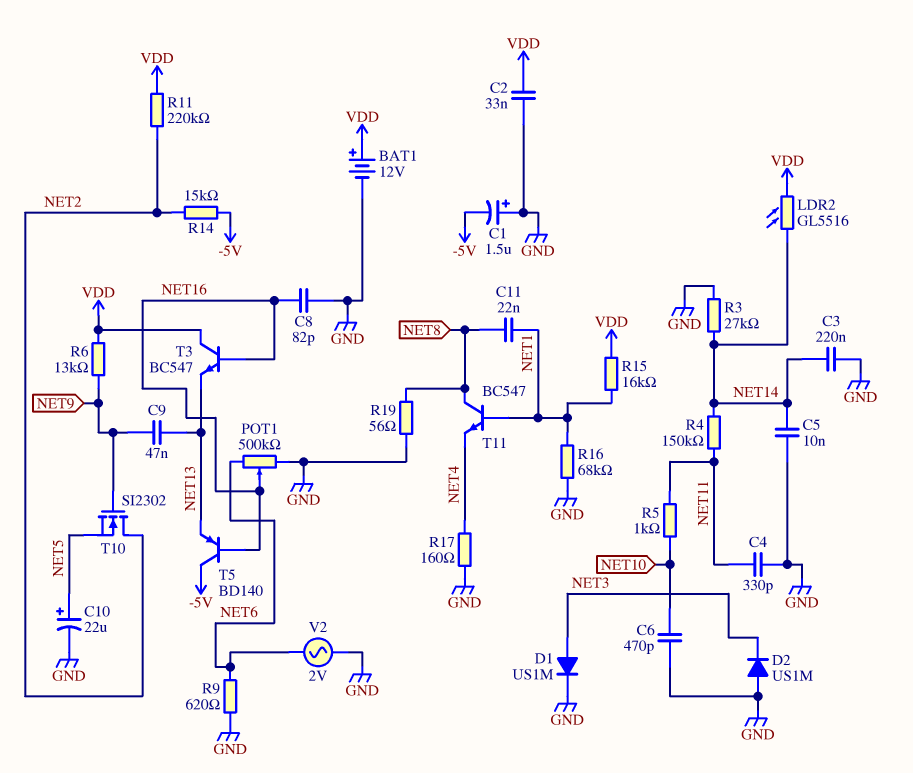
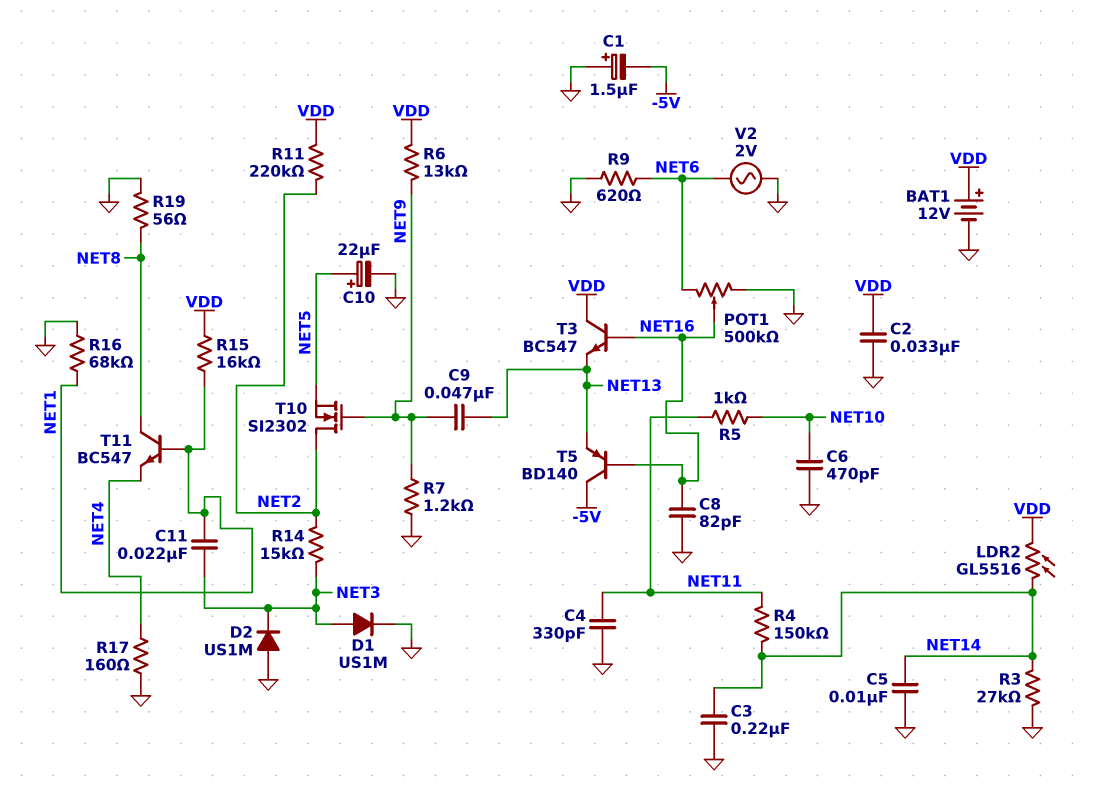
C11: 22nF (NET1, NET8) -> 22nF (NET1, NET3)
R7: none -> 1.2k (GND, NET9)
R14: 15k (-5V, NET2) -> 15k (NET2, NET3)

